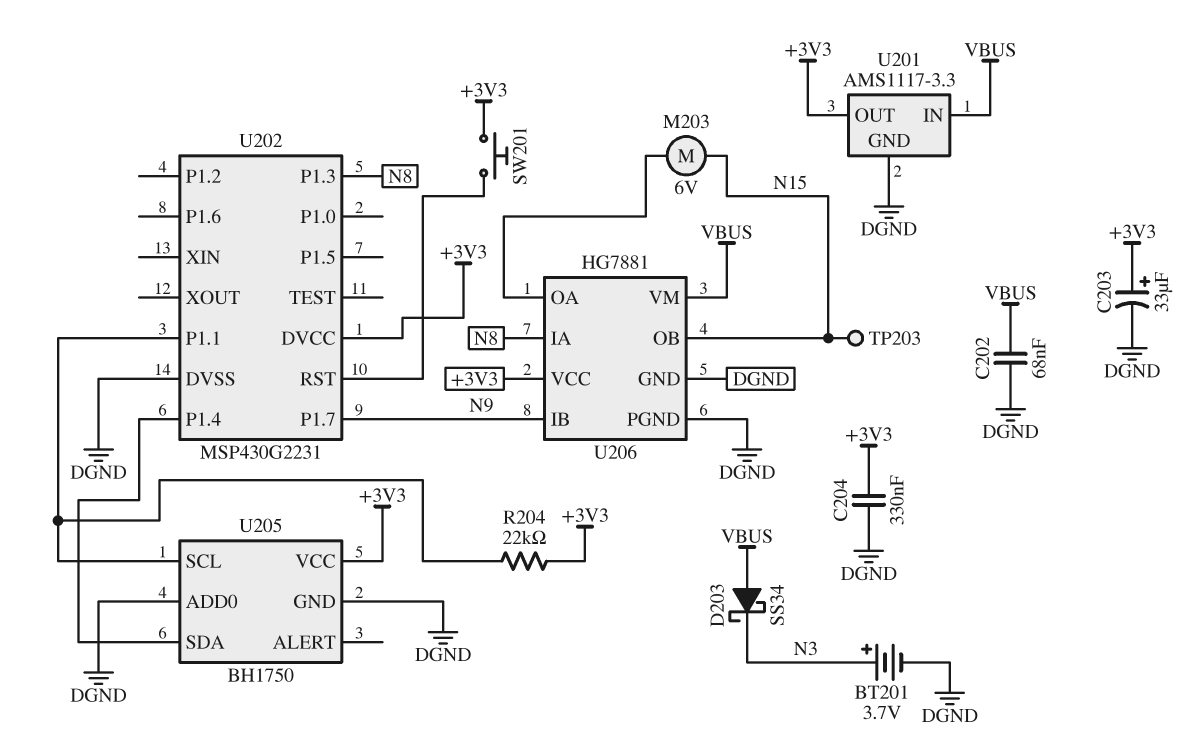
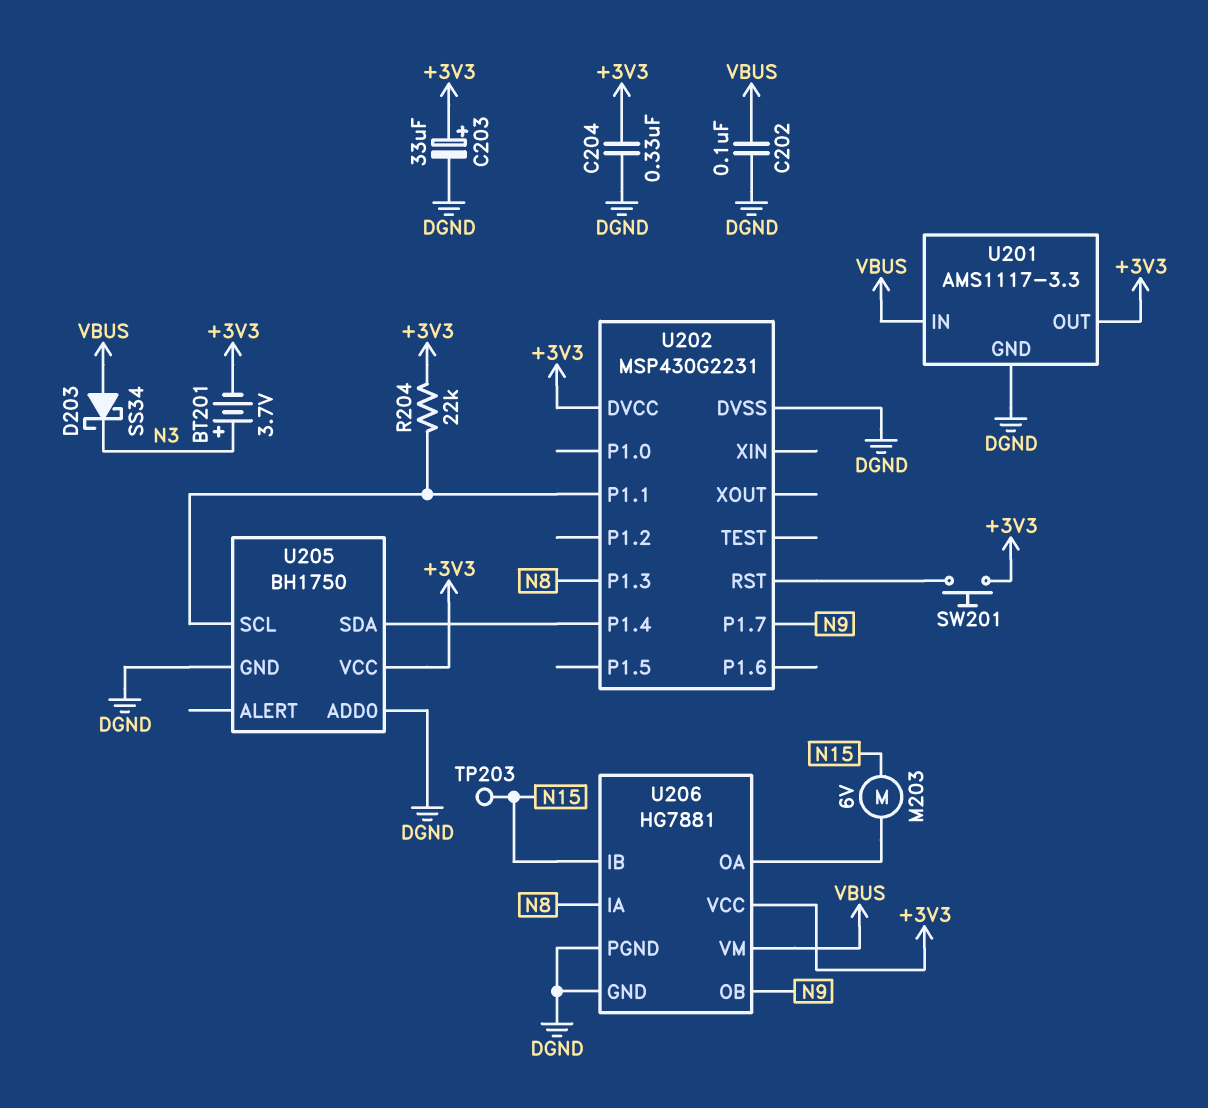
BT201: 3.7V (plus N3, minus DGND) -> 3.7V (plus N3, minus +3V3)
C202: 68nF (DGND, VBUS) -> 100nF (DGND, VBUS)
U206 pin IB: N9 -> N15
U206 pin OB: N15 -> N9

